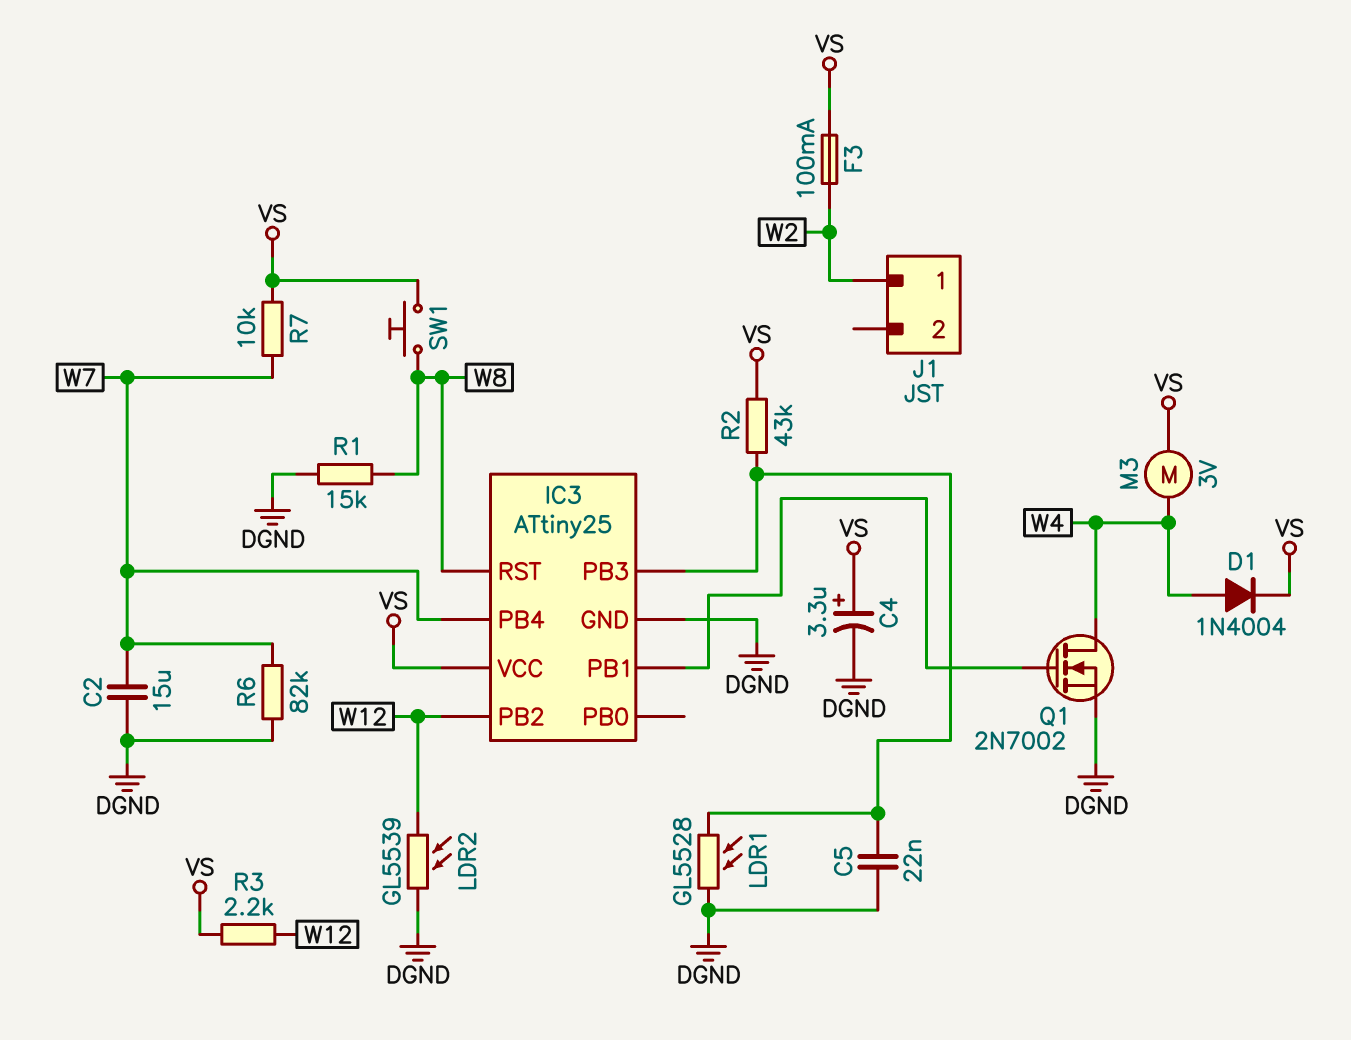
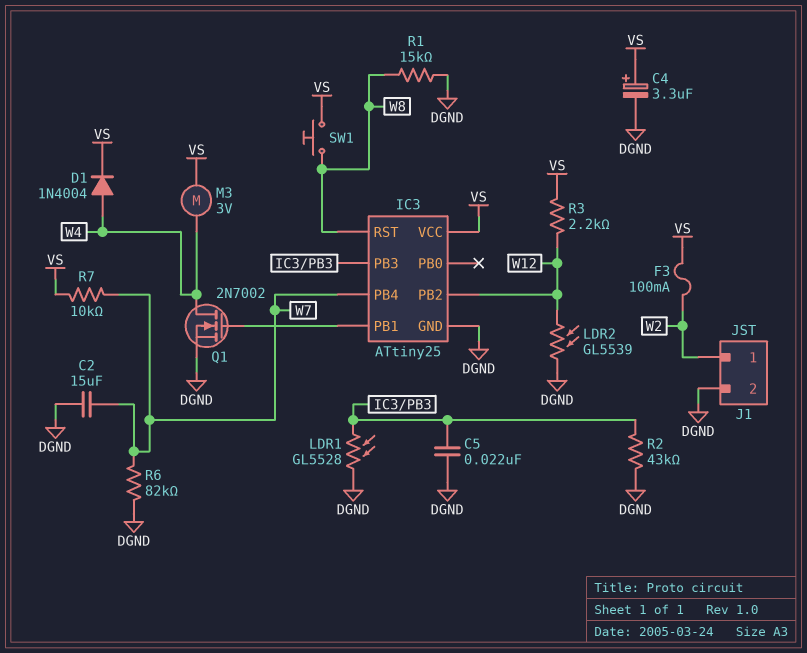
J1 pin 2: none -> DGND
R2: 43k (IC3/PB3, VS) -> 43k (DGND, IC3/PB3)

